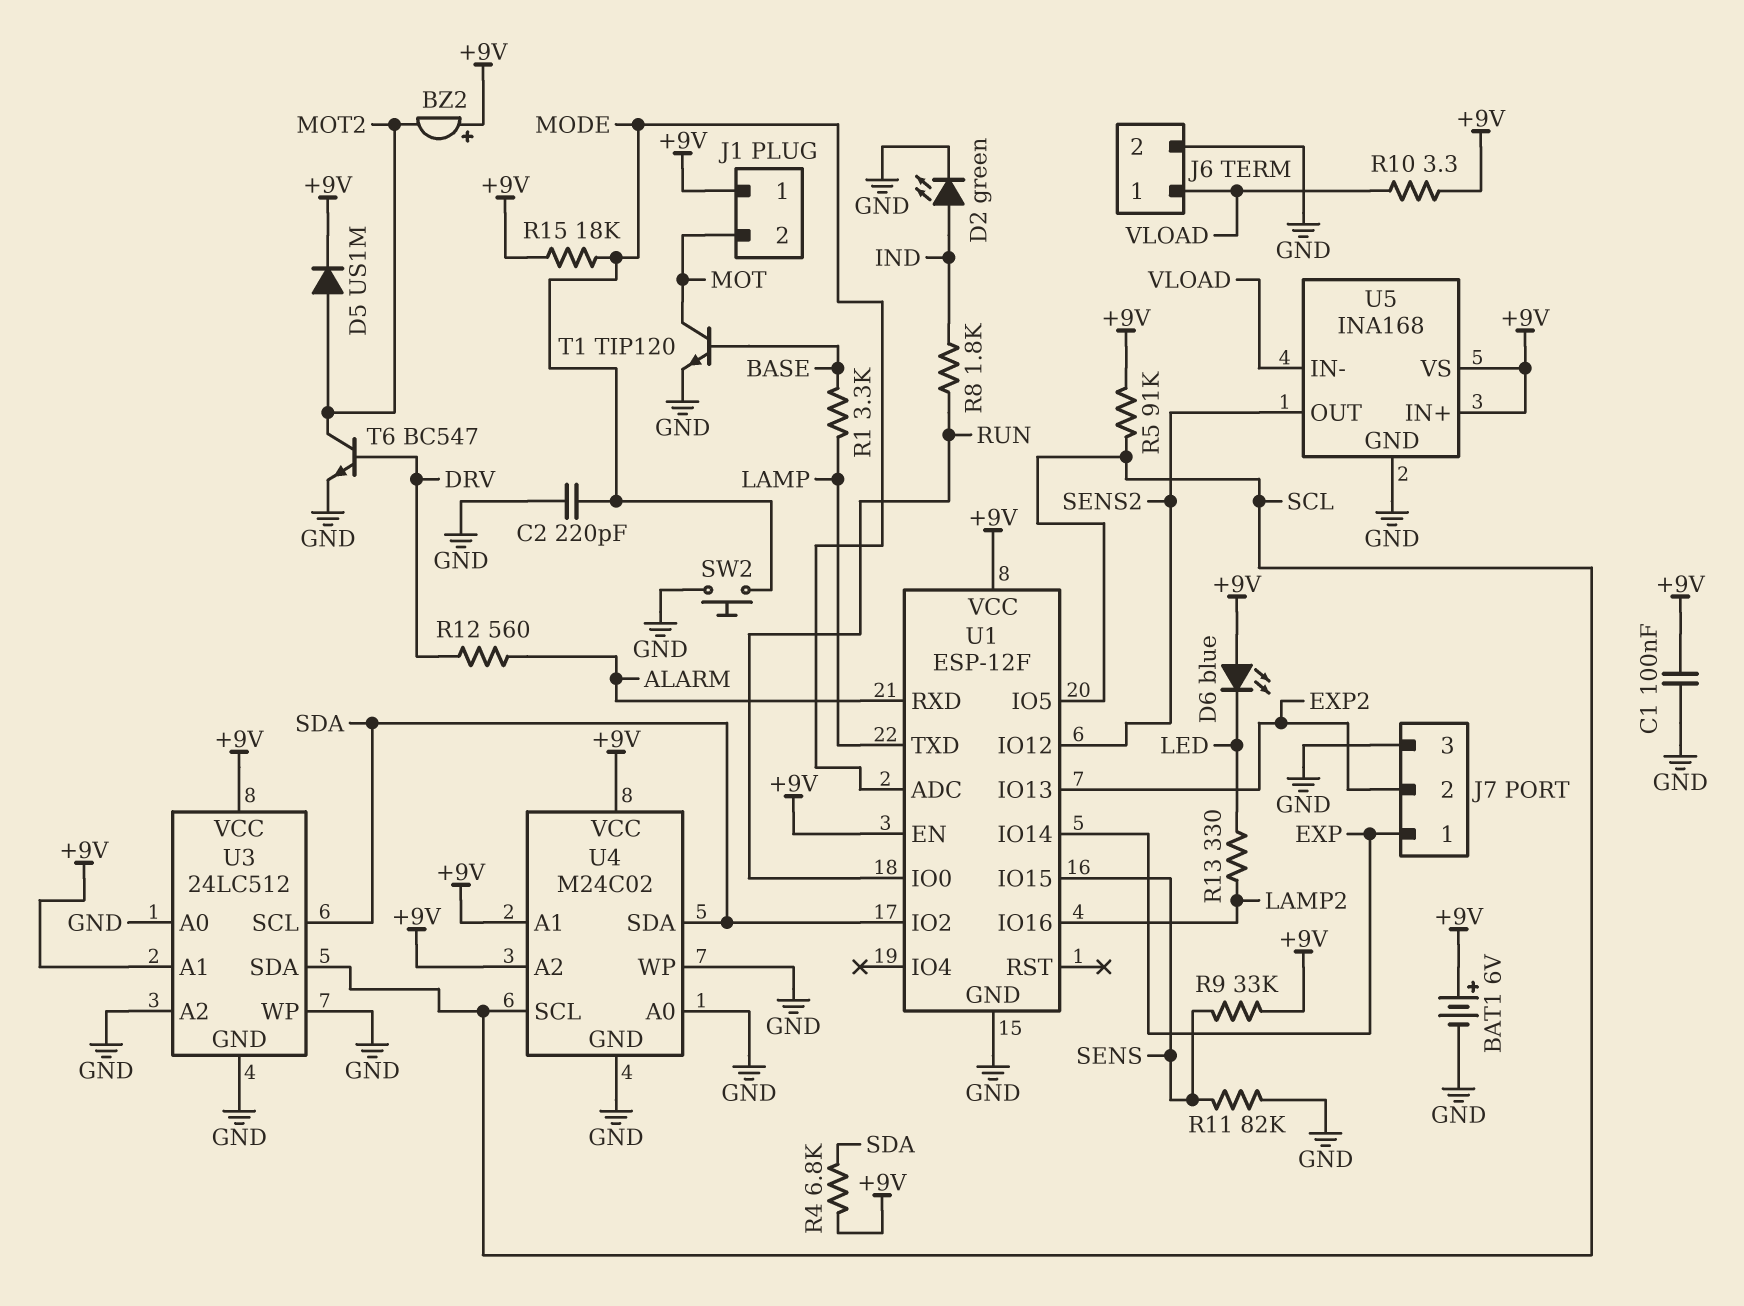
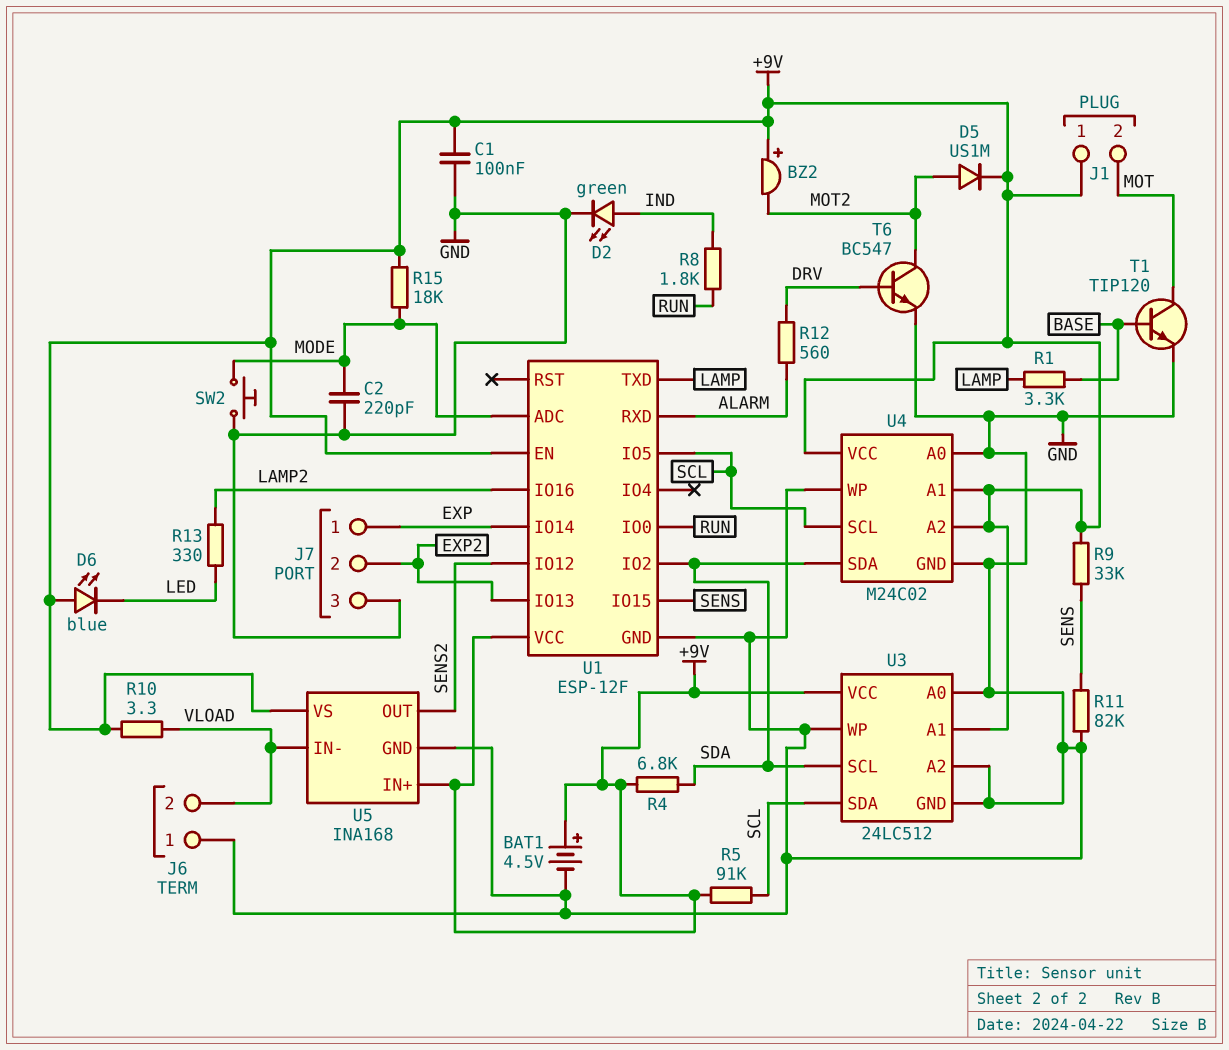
BAT1: 6V (plus +9V, minus GND) -> 4.5V (plus +9V, minus GND)
J6 pin 1: VLOAD -> GND
J6 pin 2: GND -> VLOAD

